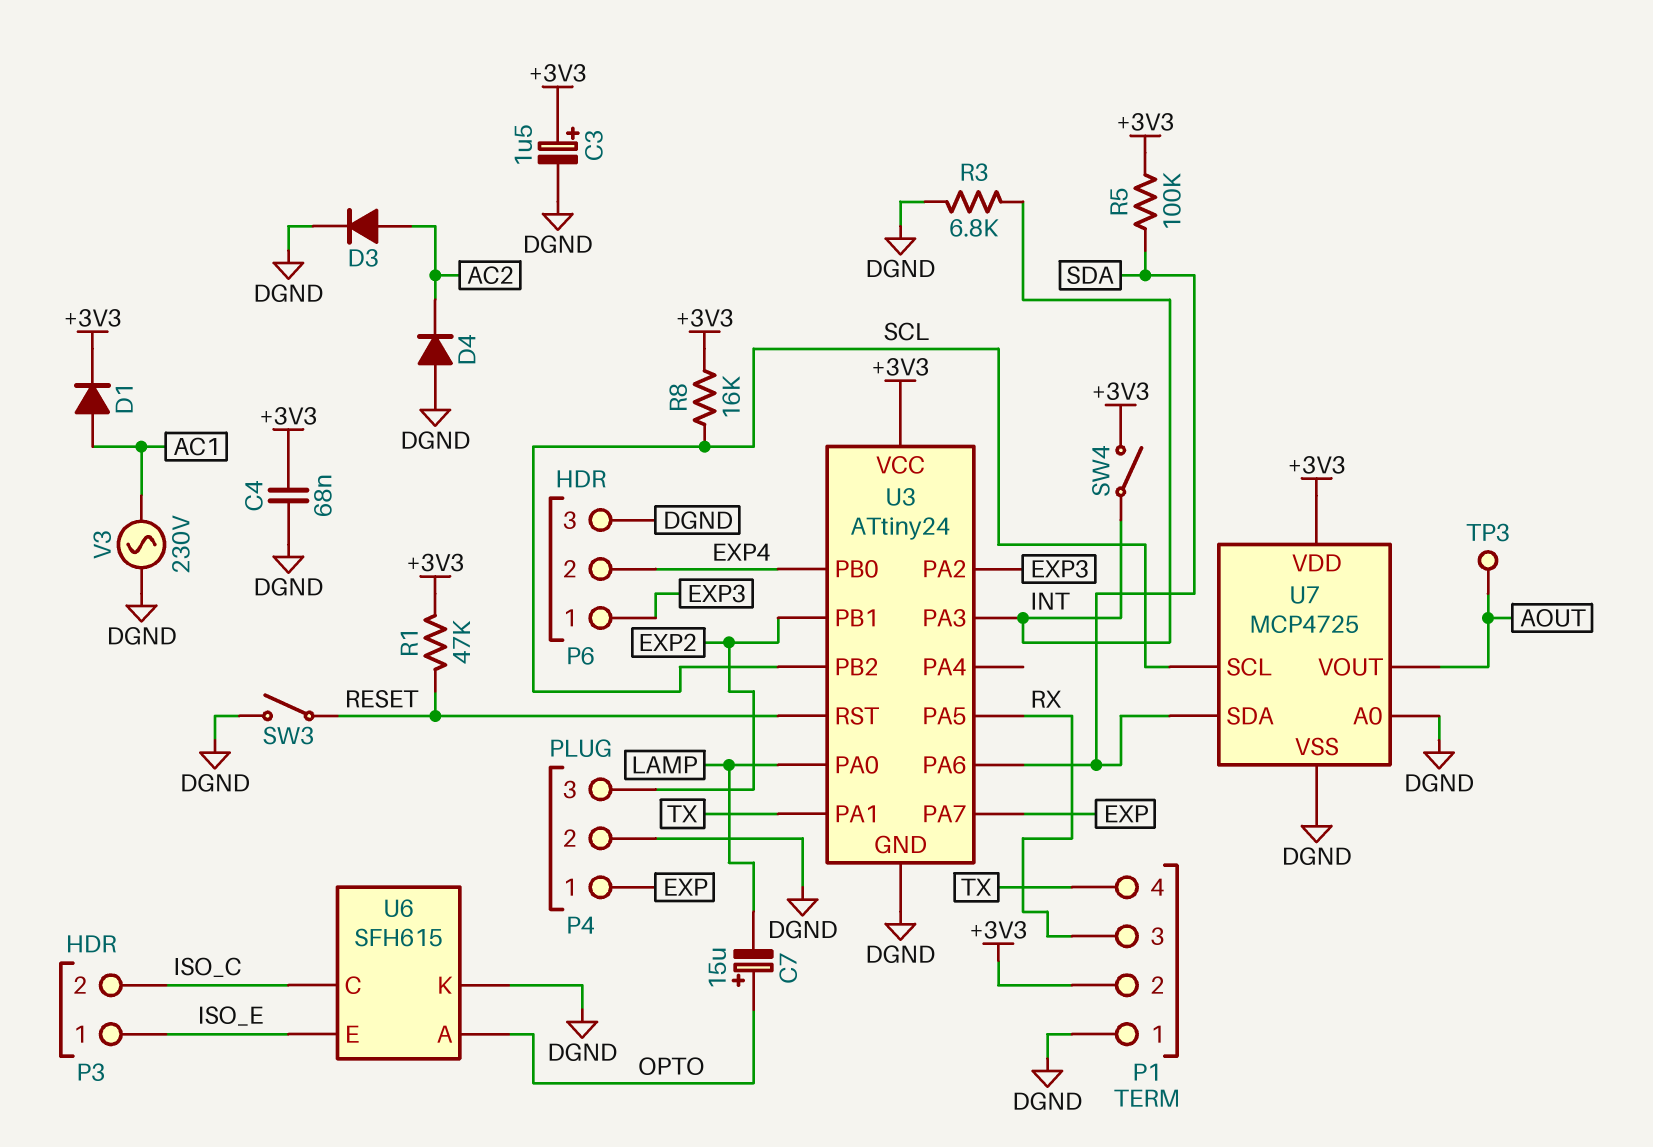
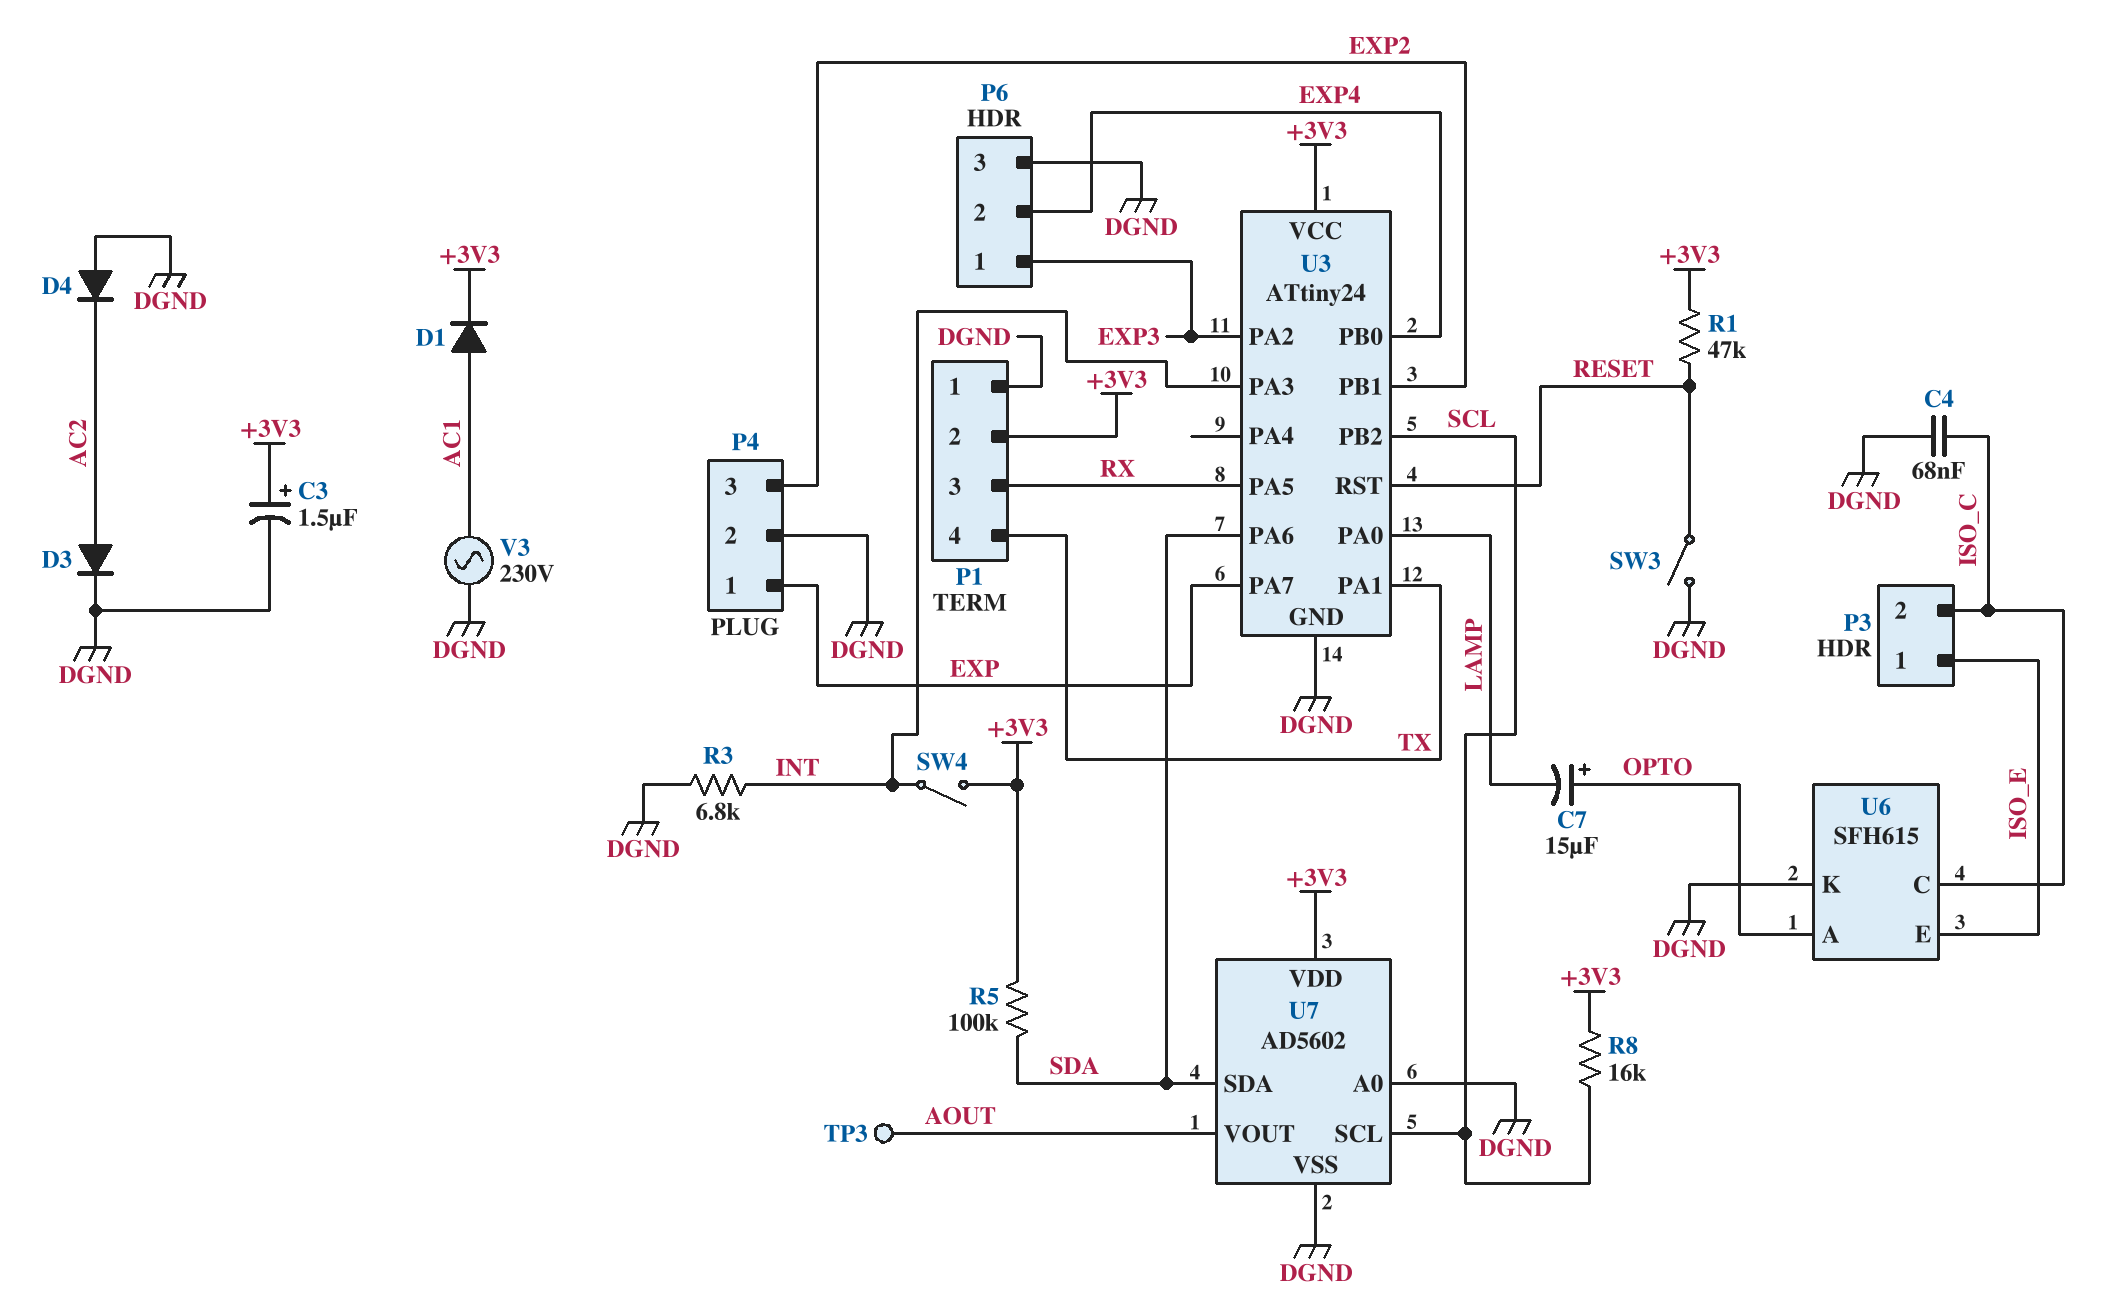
C4: 68nF (+3V3, DGND) -> 68nF (DGND, ISO_C)
U7: MCP4725 -> AD5602

